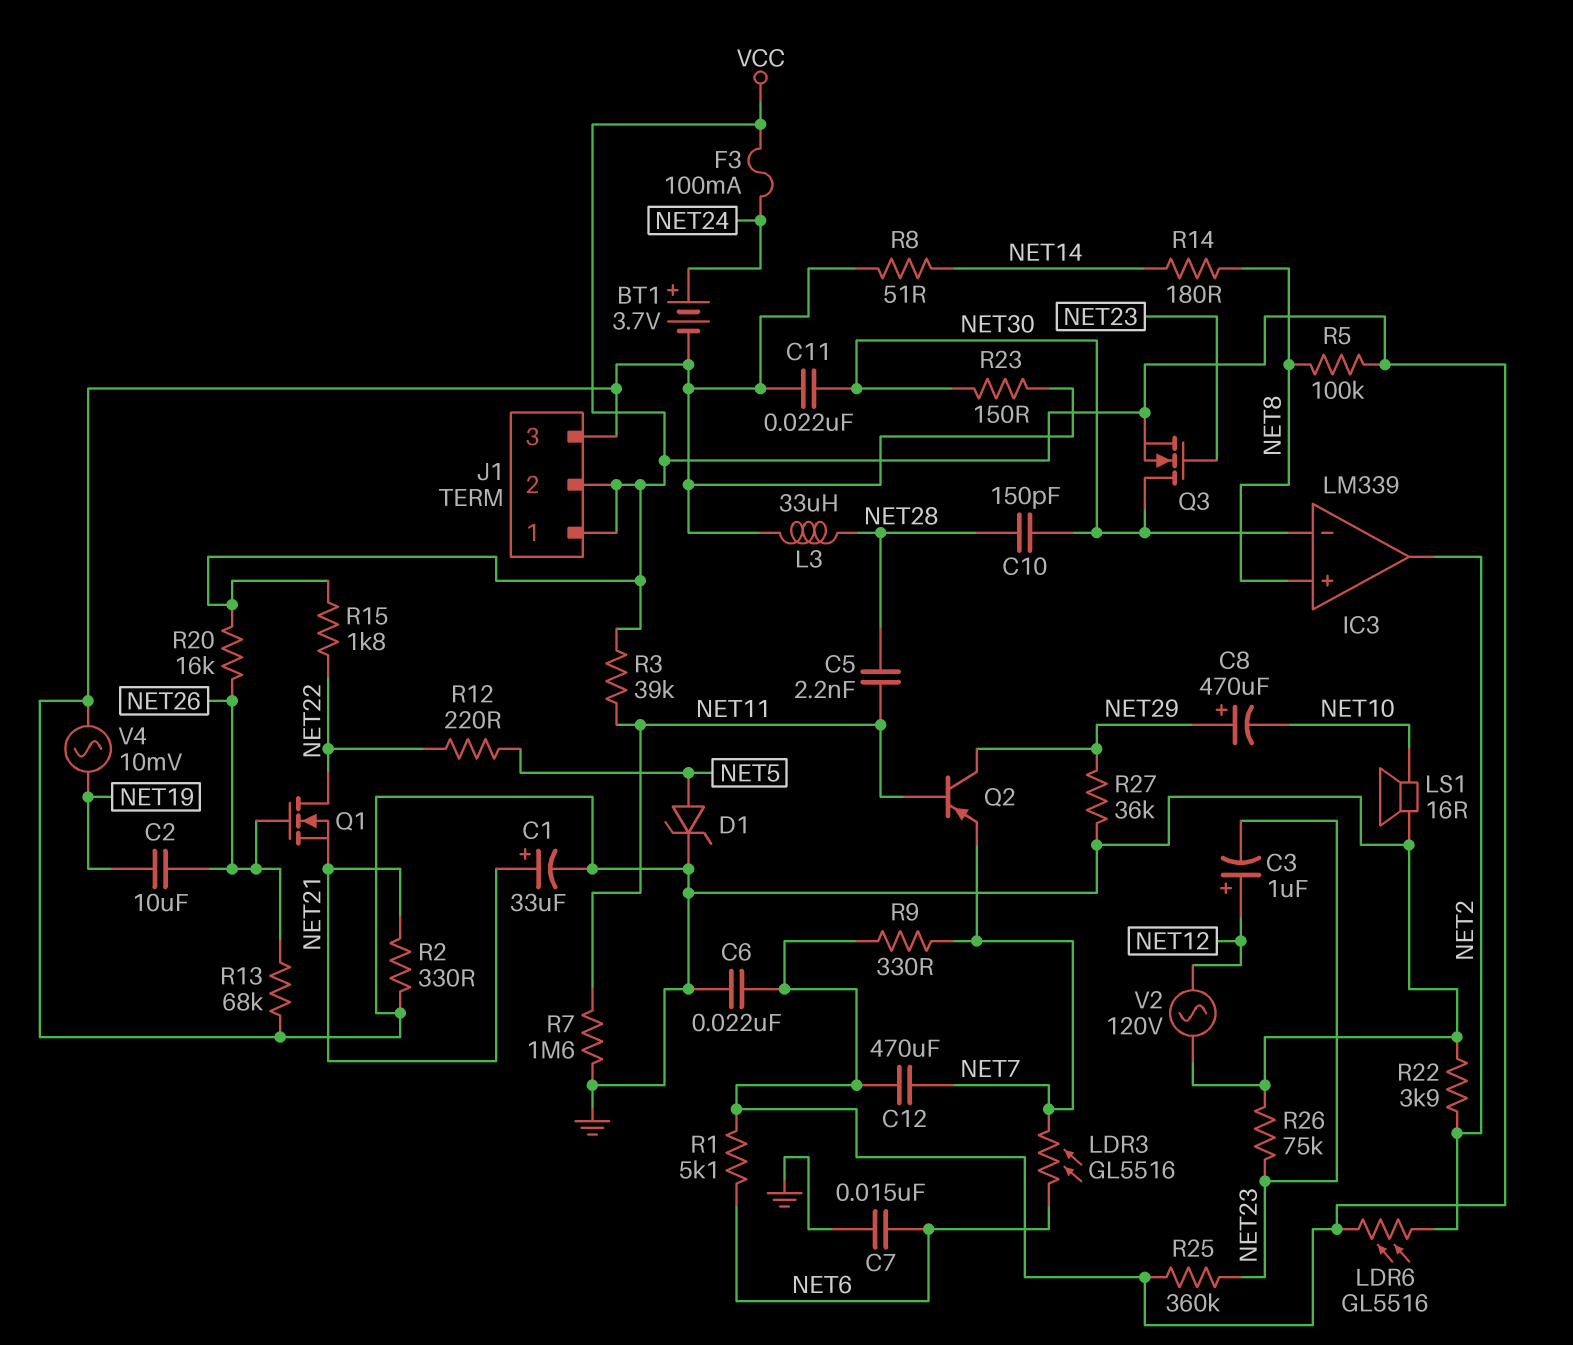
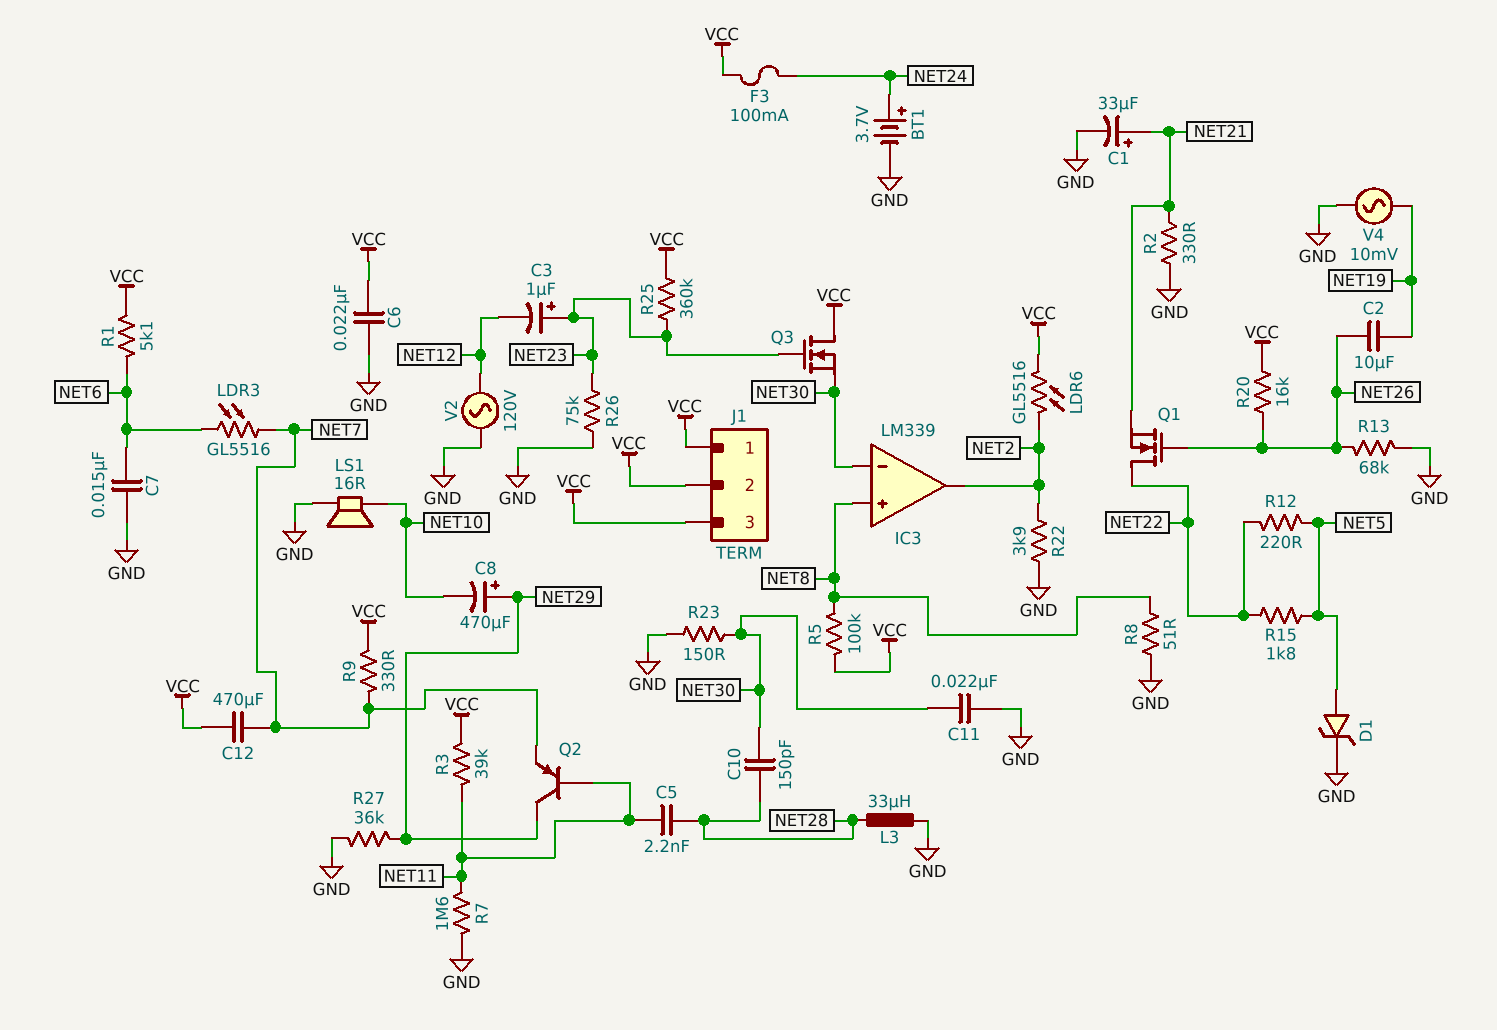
C3: 1uF (plus NET12, minus NET23) -> 1uF (plus NET23, minus NET12)
J1 pin 3: GND -> VCC
Q3: NMOS (G NET23, D NET30, S VCC) -> NMOS (G NET23, D VCC, S NET30)
R8: 51 (GND, NET14) -> 51 (GND, NET8)
R14: 180 (NET8, NET14) -> none
R15: 1.8k (NET22, VCC) -> 1.8k (NET5, NET22)

